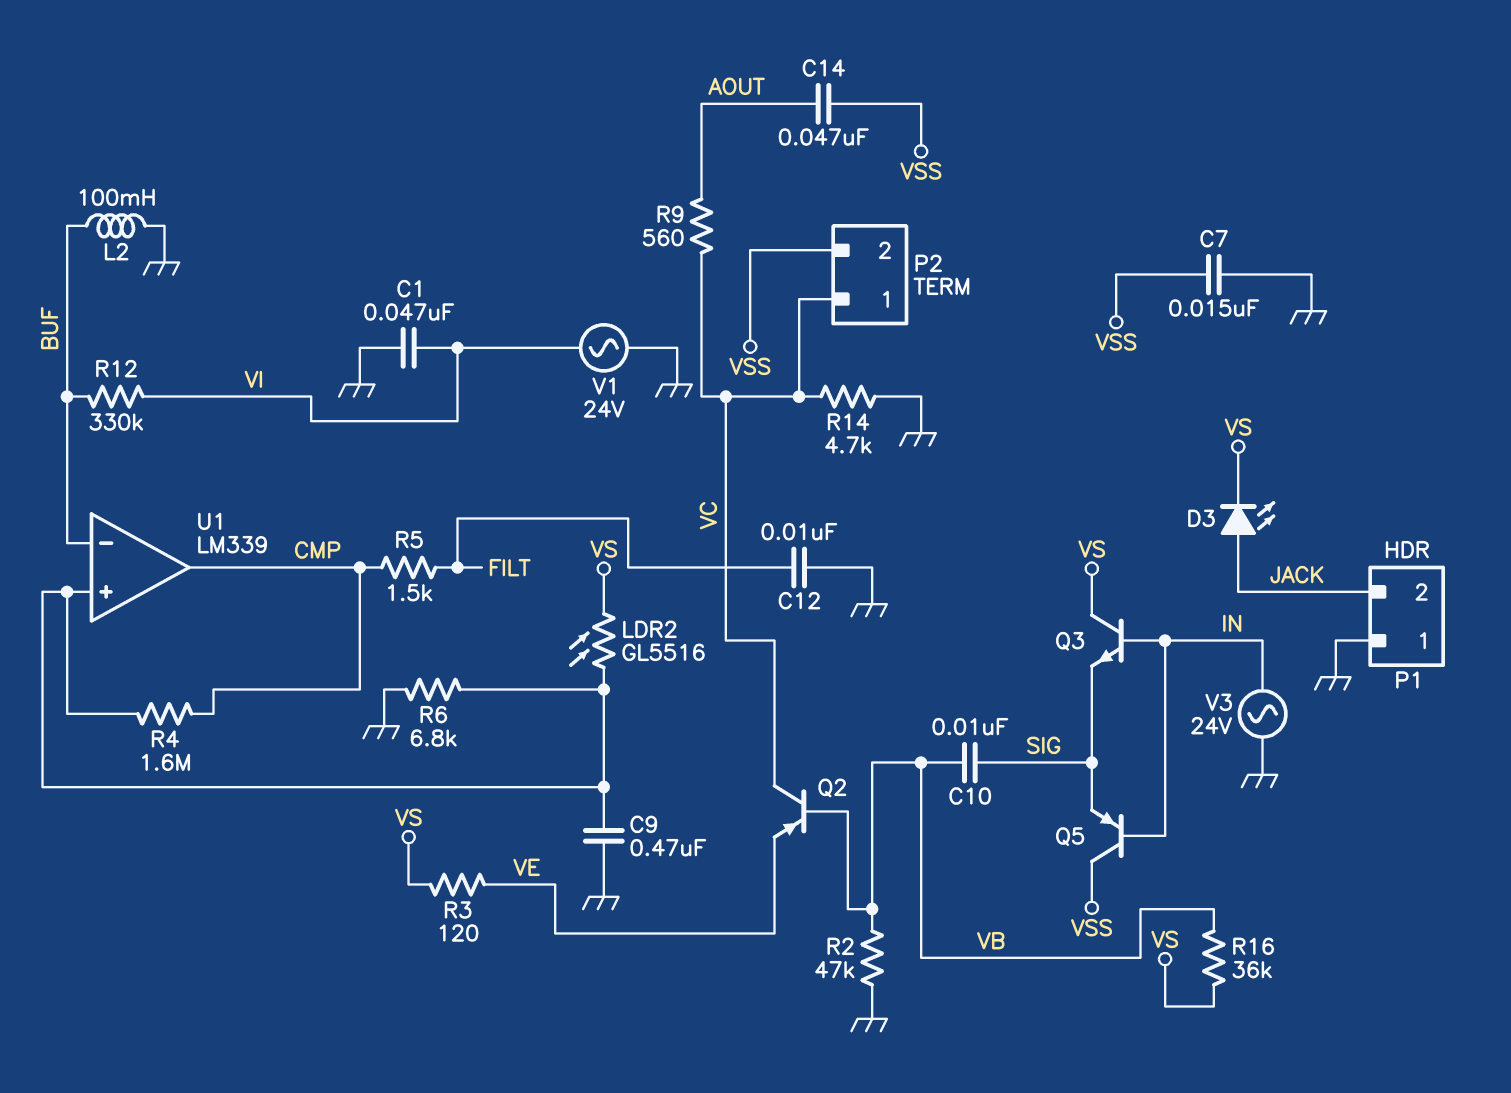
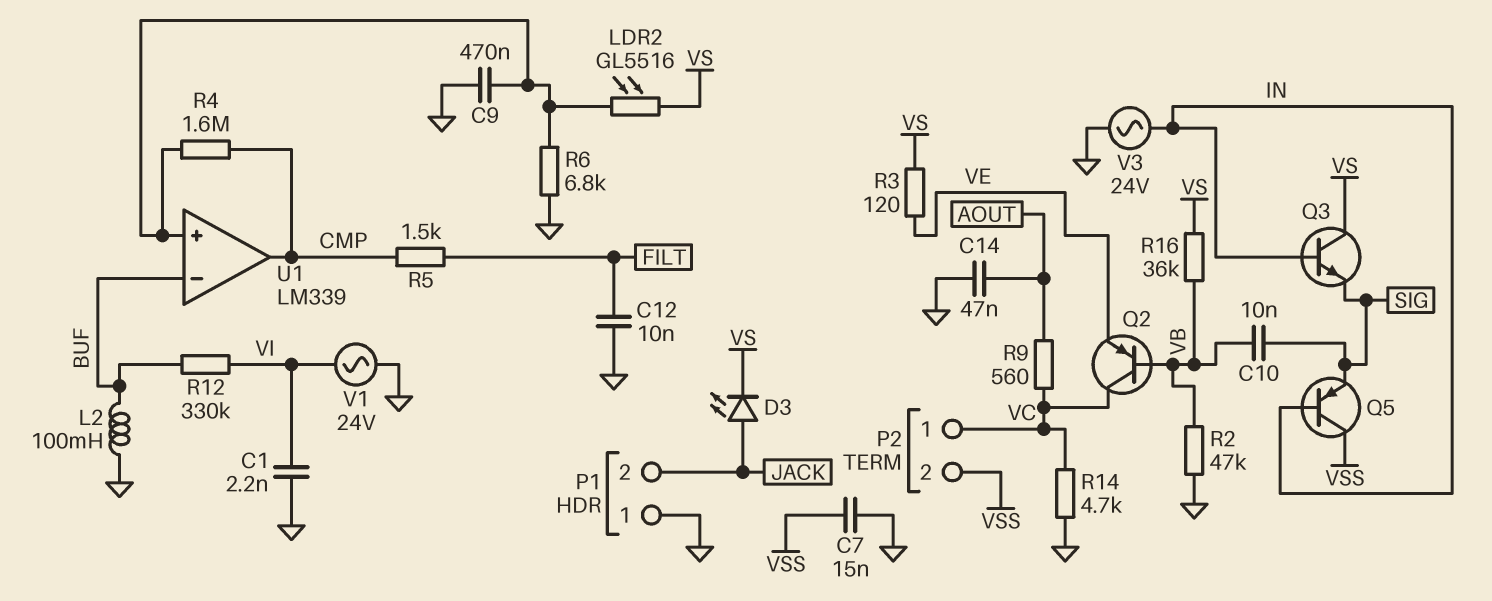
C1: 47nF (GND, VI) -> 2.2nF (GND, VI)
C14: 47nF (AOUT, VSS) -> 47nF (AOUT, GND)

